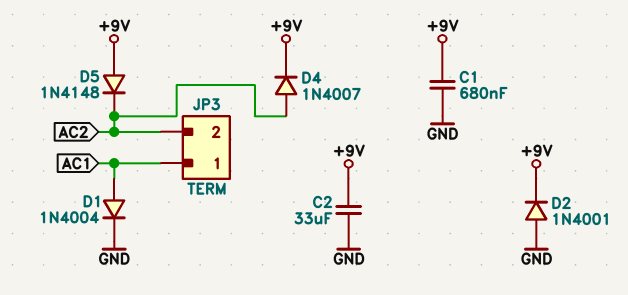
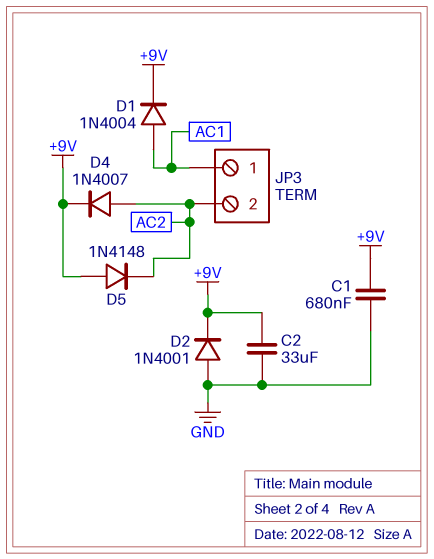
D1: diode 1N4004 (A AC1, K GND) -> diode 1N4004 (A AC1, K +9V)

